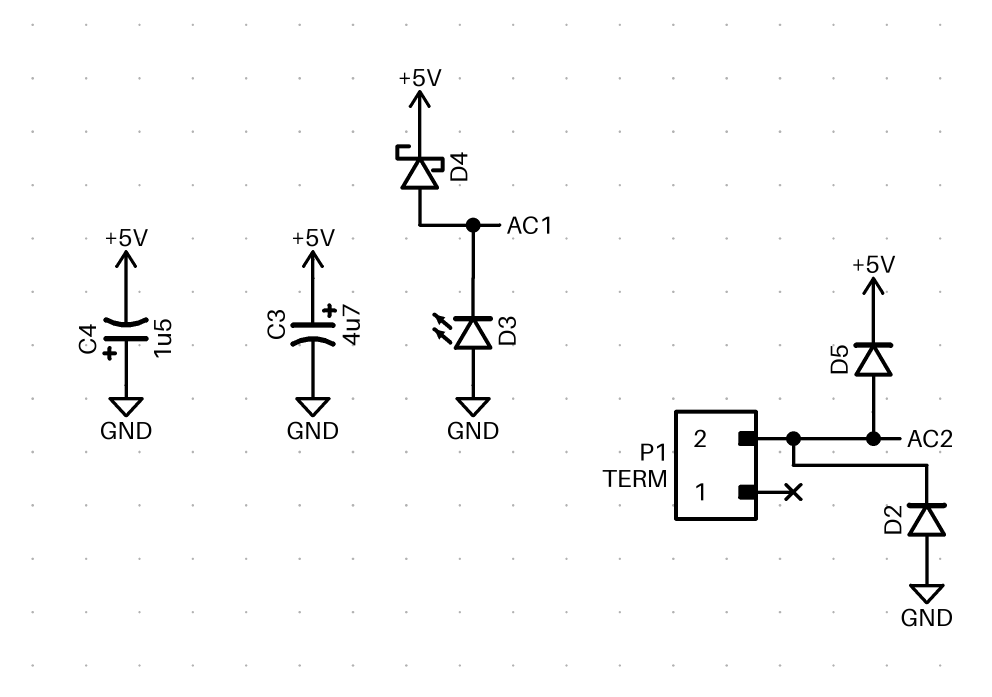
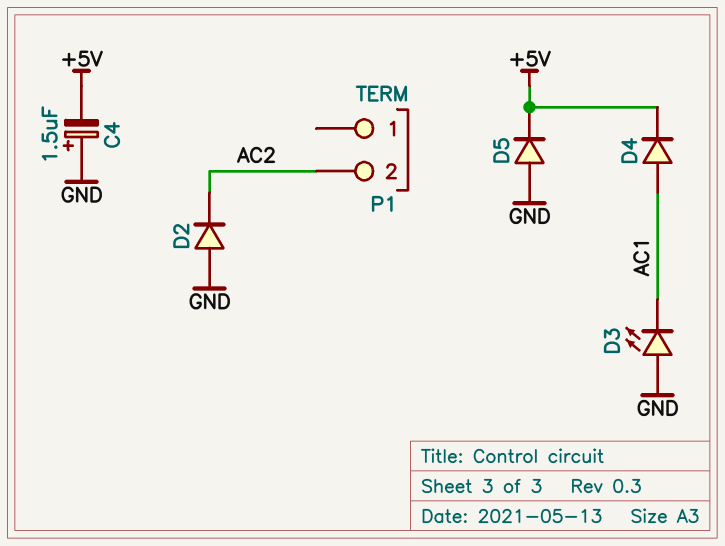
C3: 4.7uF (plus +5V, minus GND) -> none
D4: schottky (A AC1, K +5V) -> diode (A AC1, K +5V)
D5: diode (A AC2, K +5V) -> diode (A GND, K +5V)

